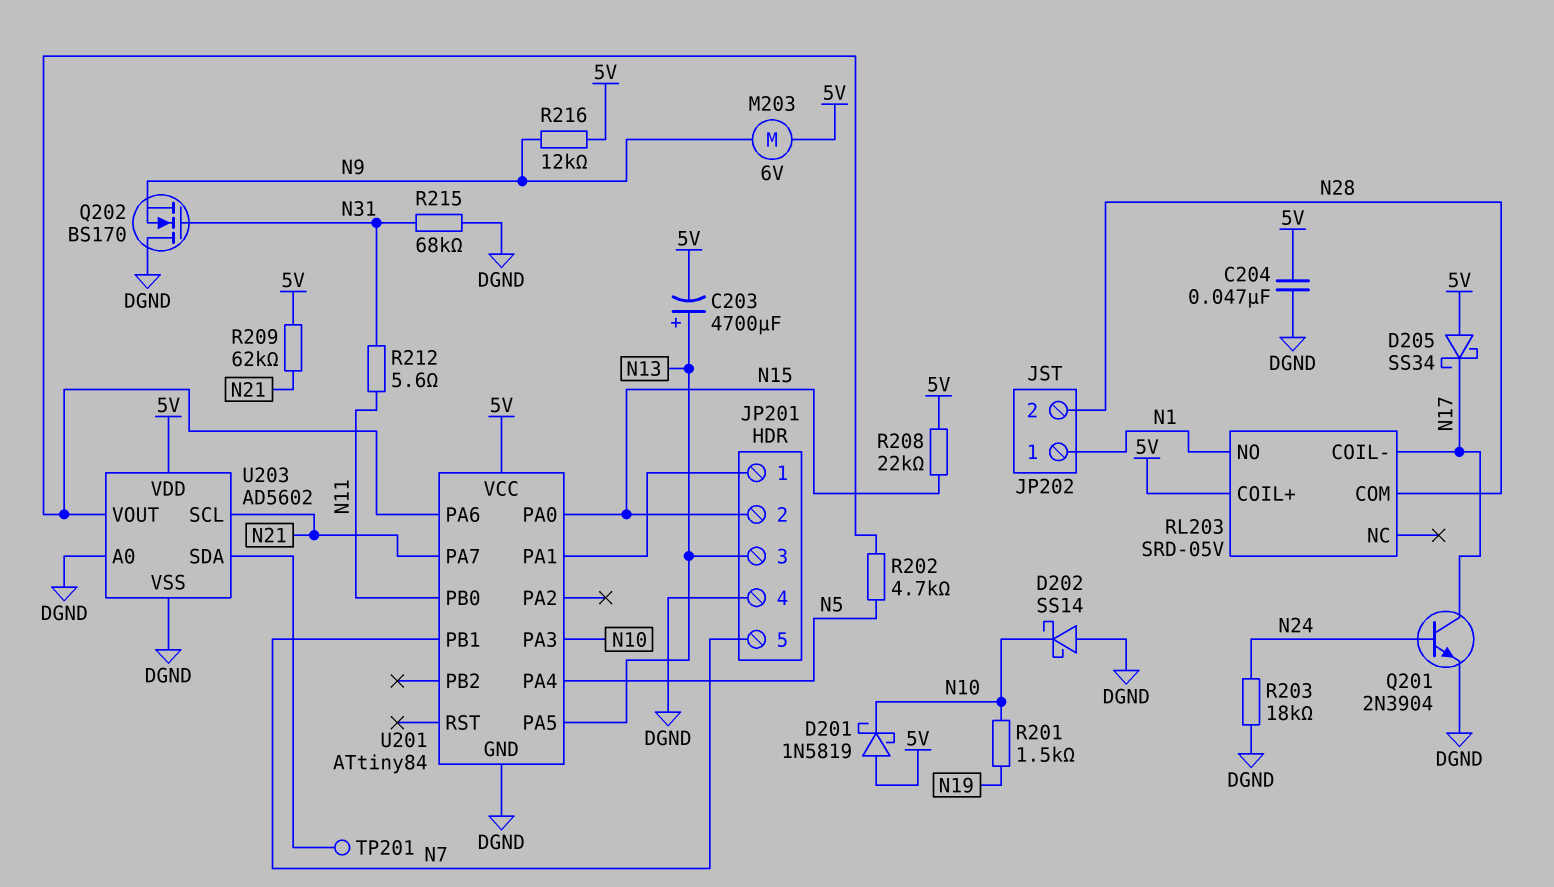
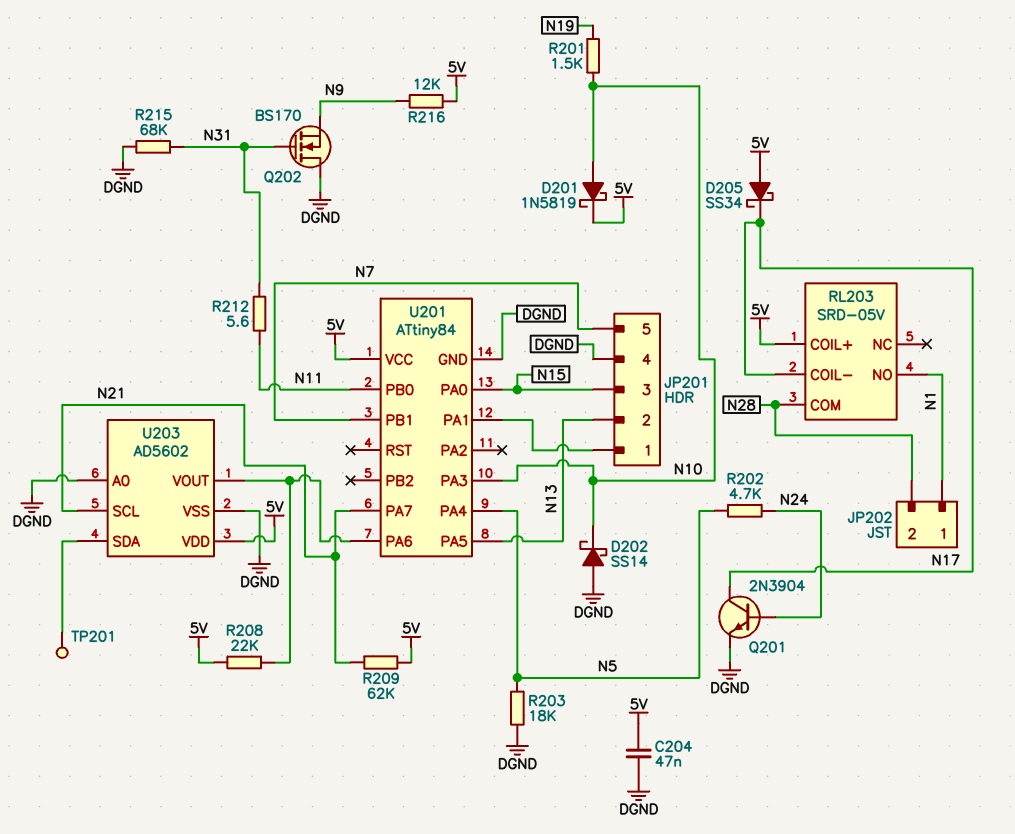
C203: 4700uF (plus N13, minus 5V) -> none
D201: schottky 1N5819 (A 5V, K N10) -> schottky 1N5819 (A N10, K 5V)
JP201 pin 2: N15 -> N13
JP201 pin 3: N13 -> N15
M203: motor 6V (5V, N9) -> none
R202: 4.7k (N5, U201/PA6) -> 4.7k (N5, N24)
R203: 18k (DGND, N24) -> 18k (DGND, N5)
R208: 22k (5V, N15) -> 22k (5V, U201/PA6)

